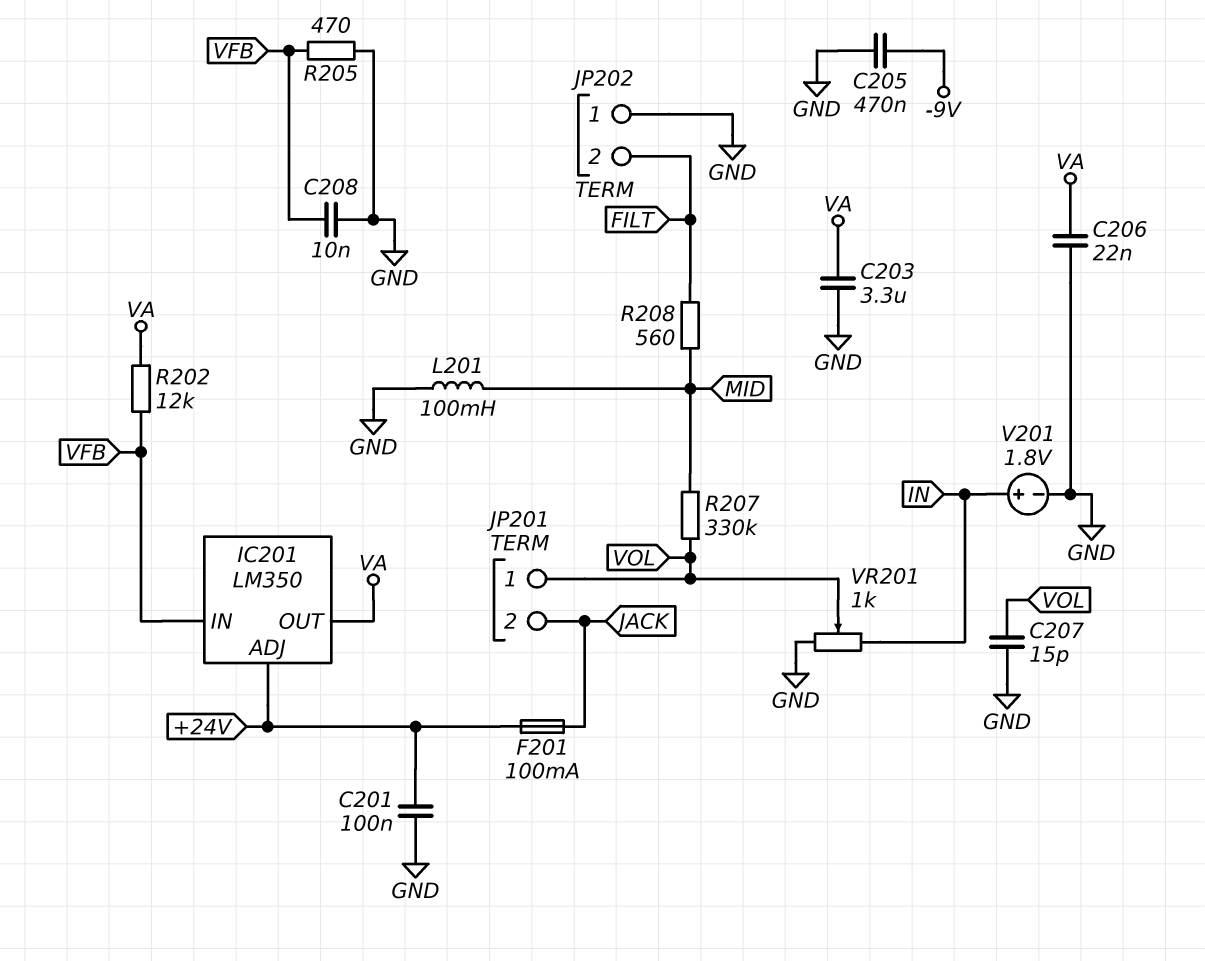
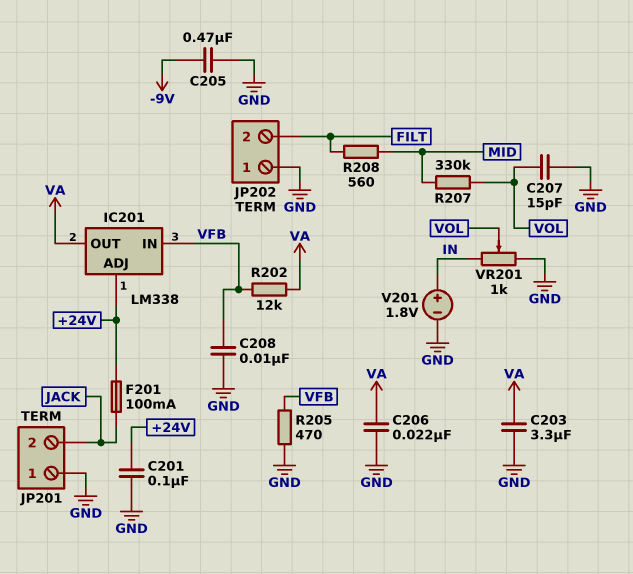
IC201: LM350 -> LM338
JP201 pin 1: VOL -> GND
L201: 100mH (GND, MID) -> none

